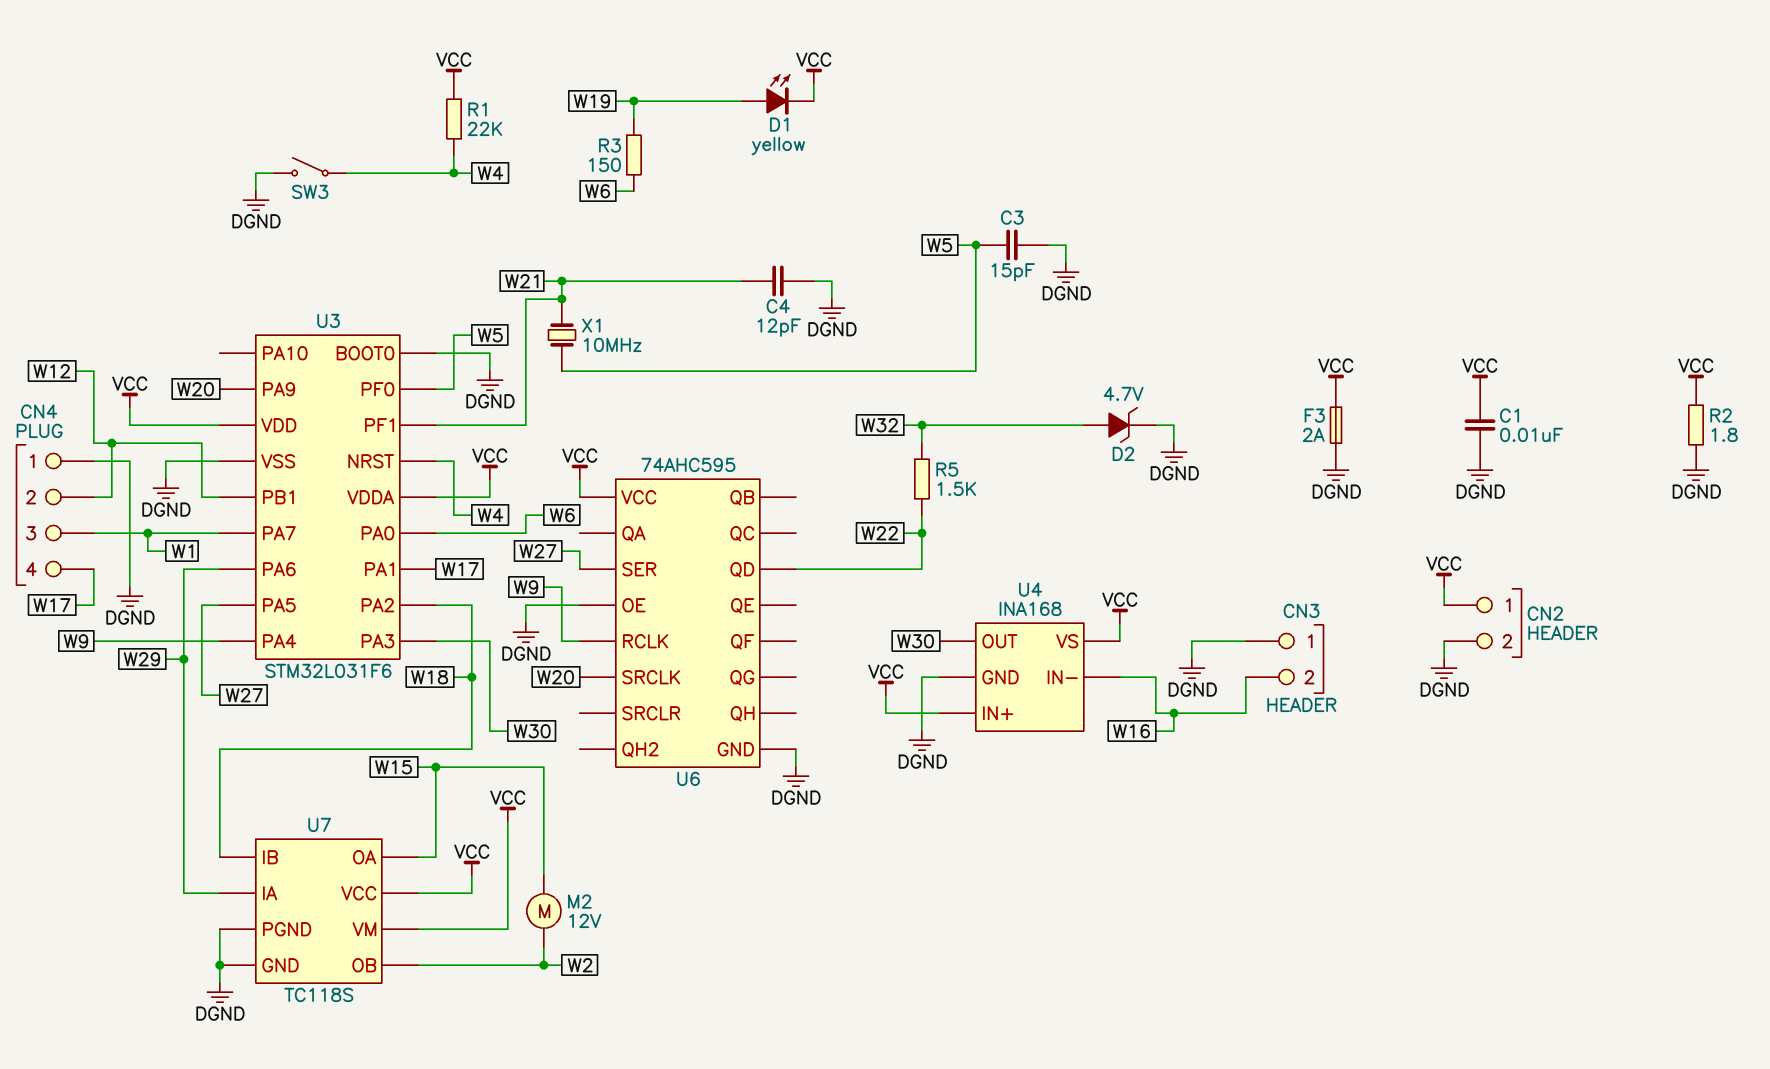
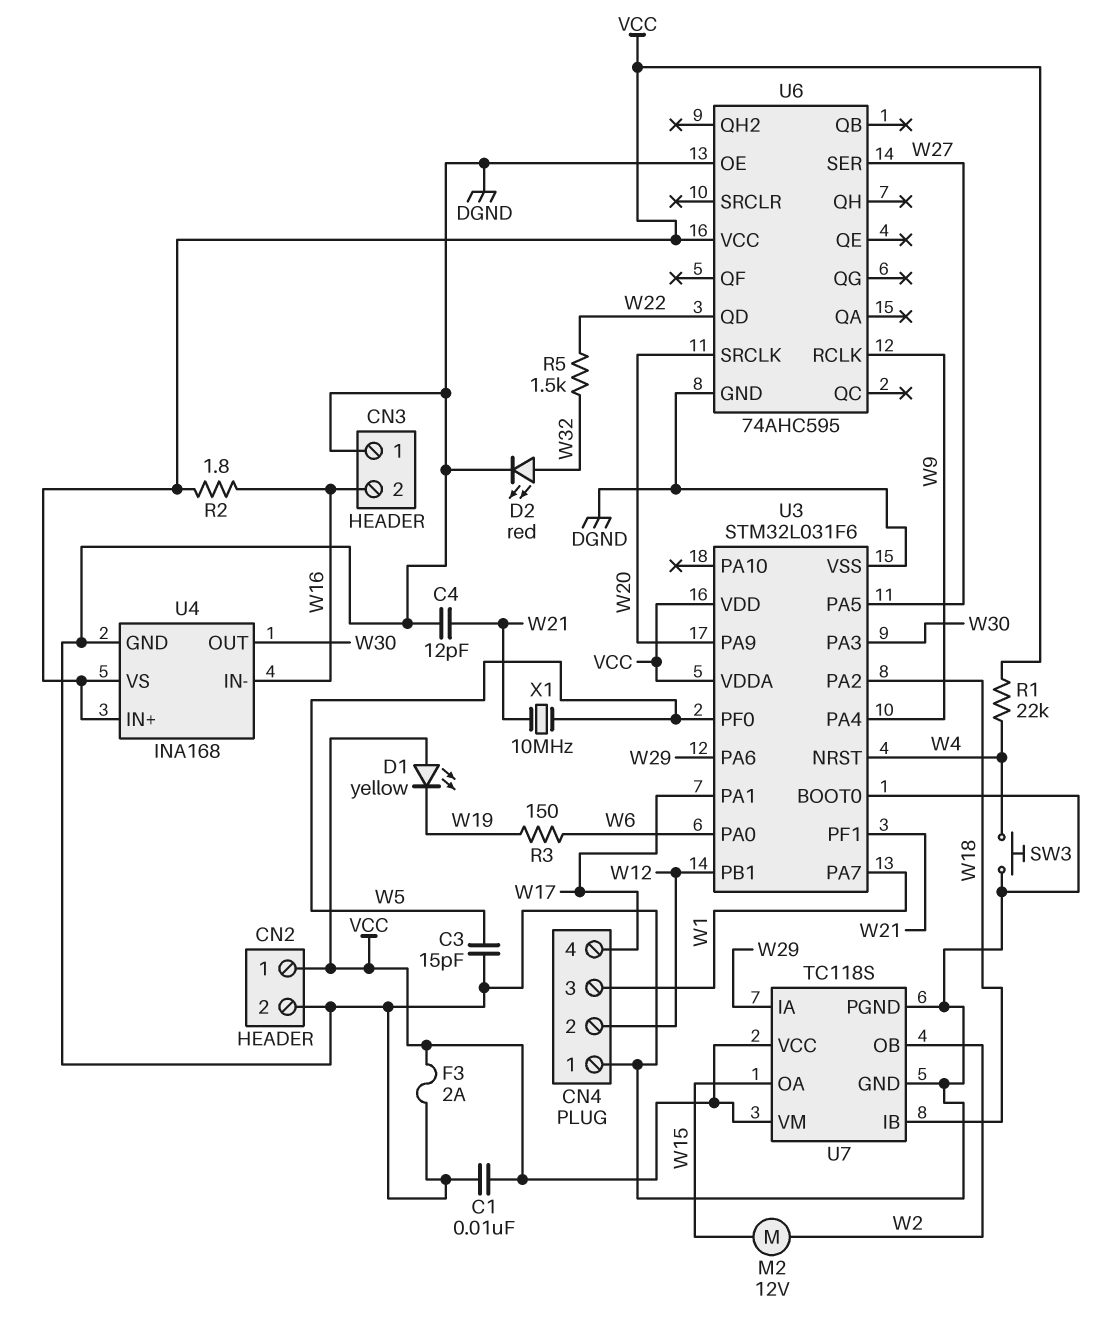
D1: LED yellow (A W19, K VCC) -> LED yellow (A VCC, K W19)
D2: zener 4.7V (A W32, K DGND) -> LED red (A W32, K DGND)
R2: 1.8 (DGND, VCC) -> 1.8 (VCC, W16)
SW3: switch (DGND, W4) -> button (DGND, W4)

